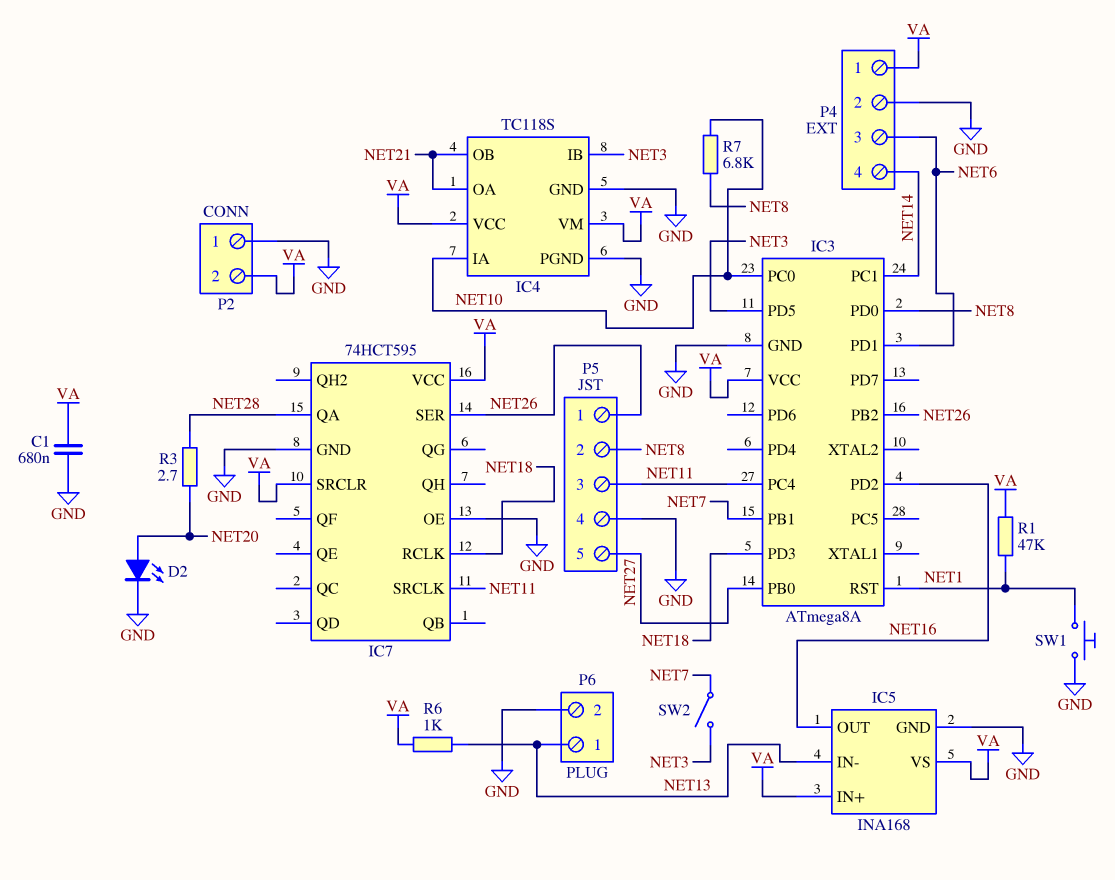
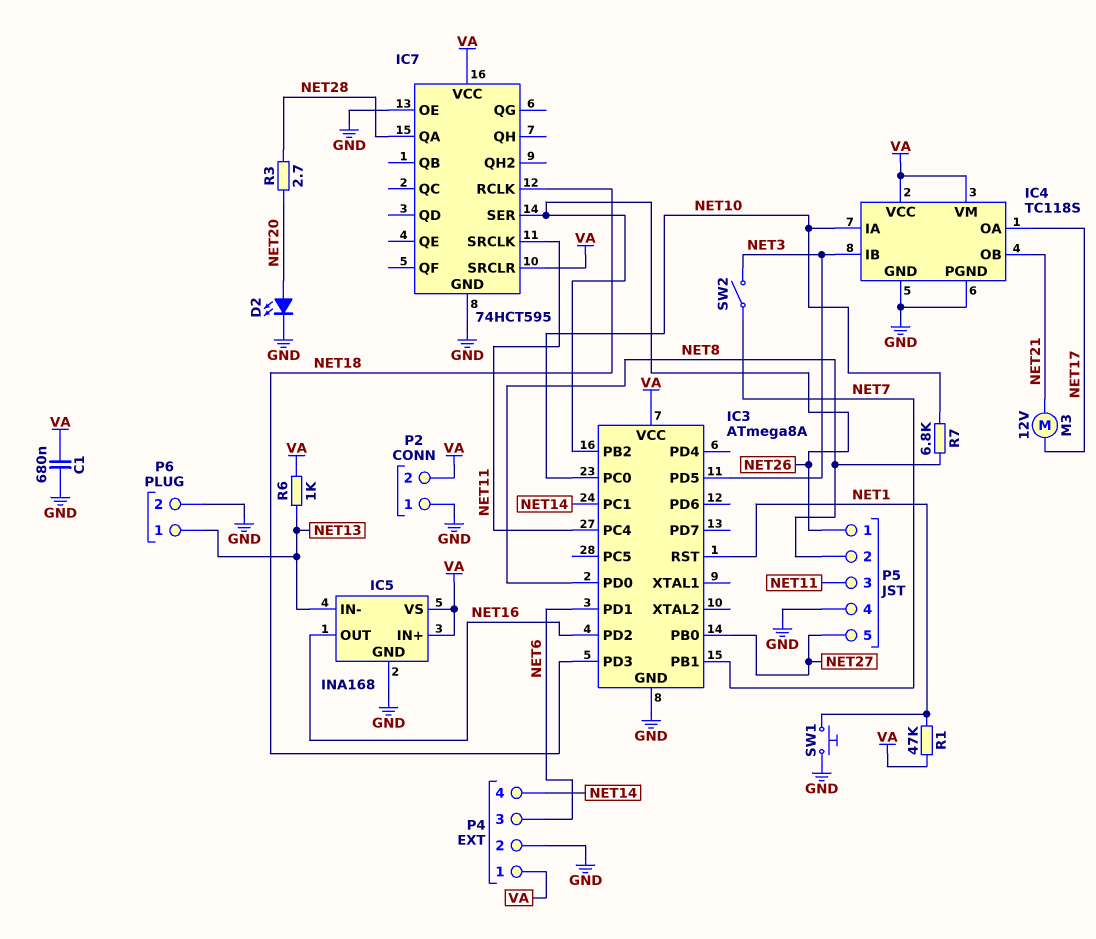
IC4 pin OA: NET21 -> NET17
M3: none -> motor 12V (NET17, NET21)

